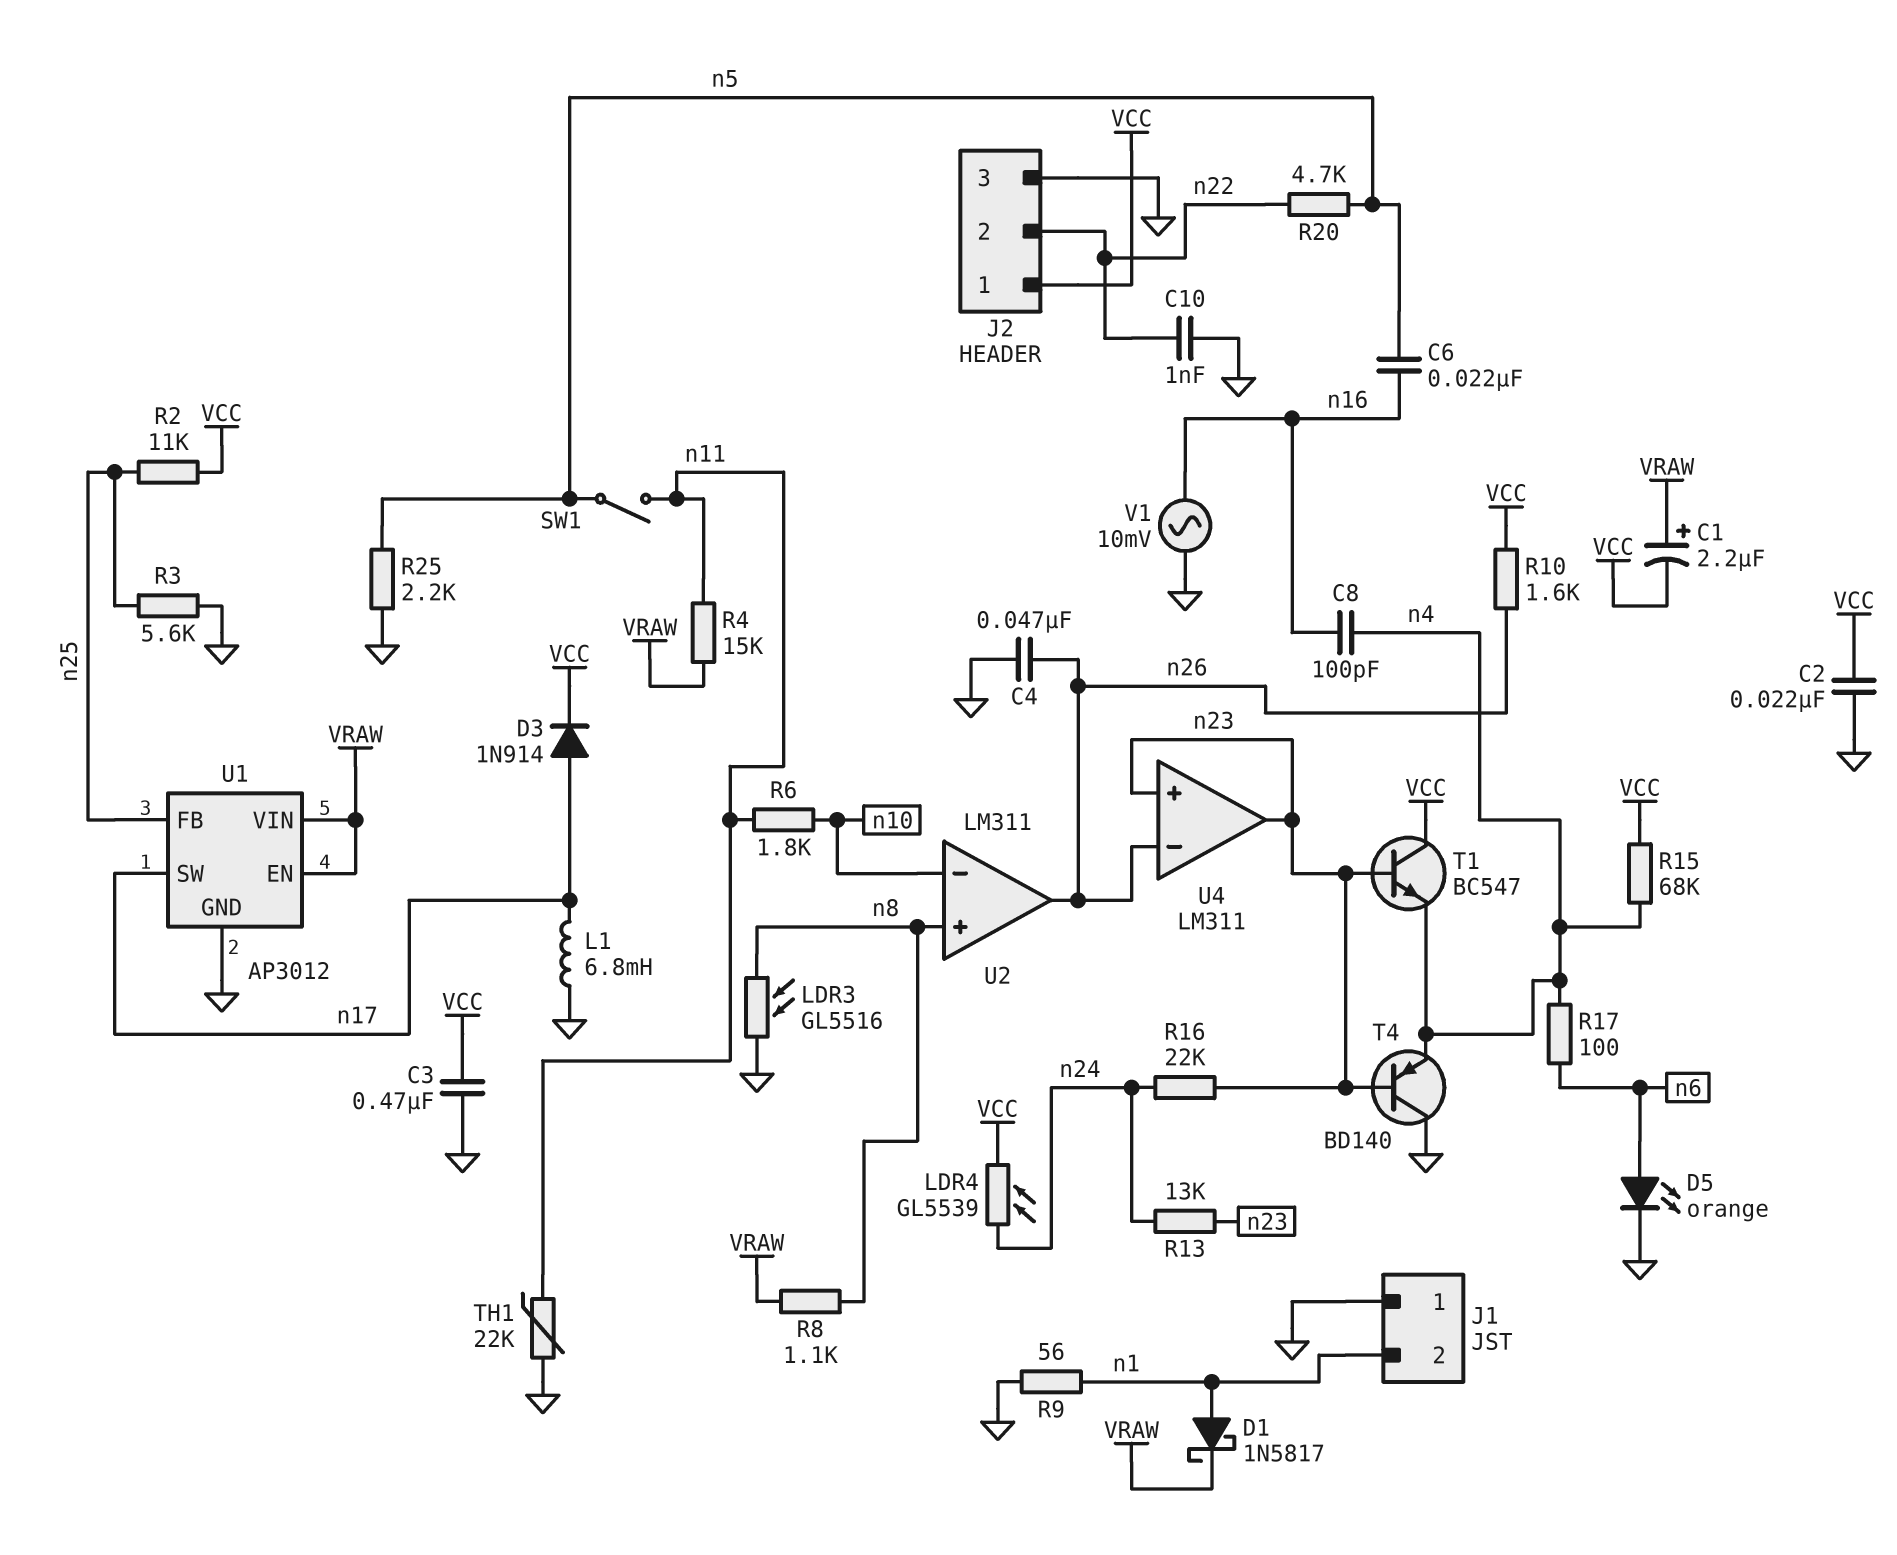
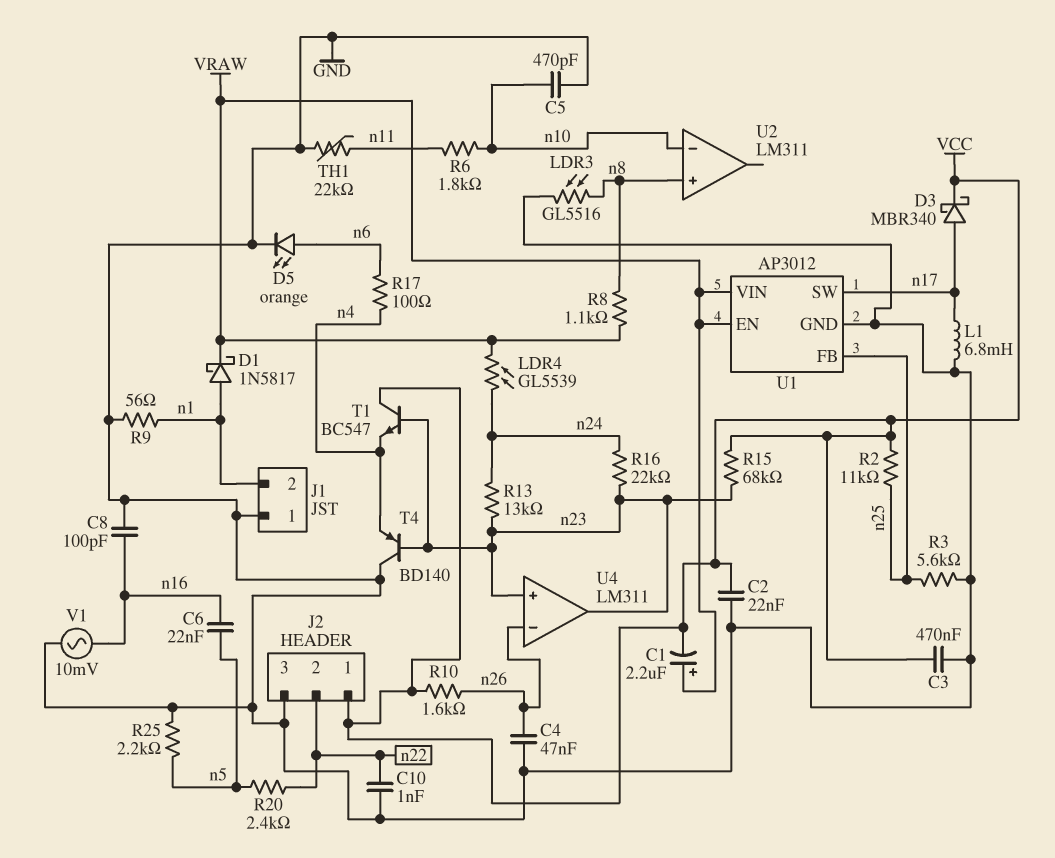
C5: none -> 470pF (GND, n10)
C8: 100pF (n4, n16) -> 100pF (GND, n16)
D3: diode 1N914 (A n17, K VCC) -> schottky MBR340 (A n17, K VCC)
LDR4: GL5539 (VCC, n24) -> GL5539 (VRAW, n24)
R4: 15k (VRAW, n11) -> none
R15: 68k (VCC, n4) -> 68k (VCC, n23)
R20: 4.7k (n5, n22) -> 2.4k (n5, n22)
SW1: switch (n5, n11) -> none
U2 pin out: n26 -> none

